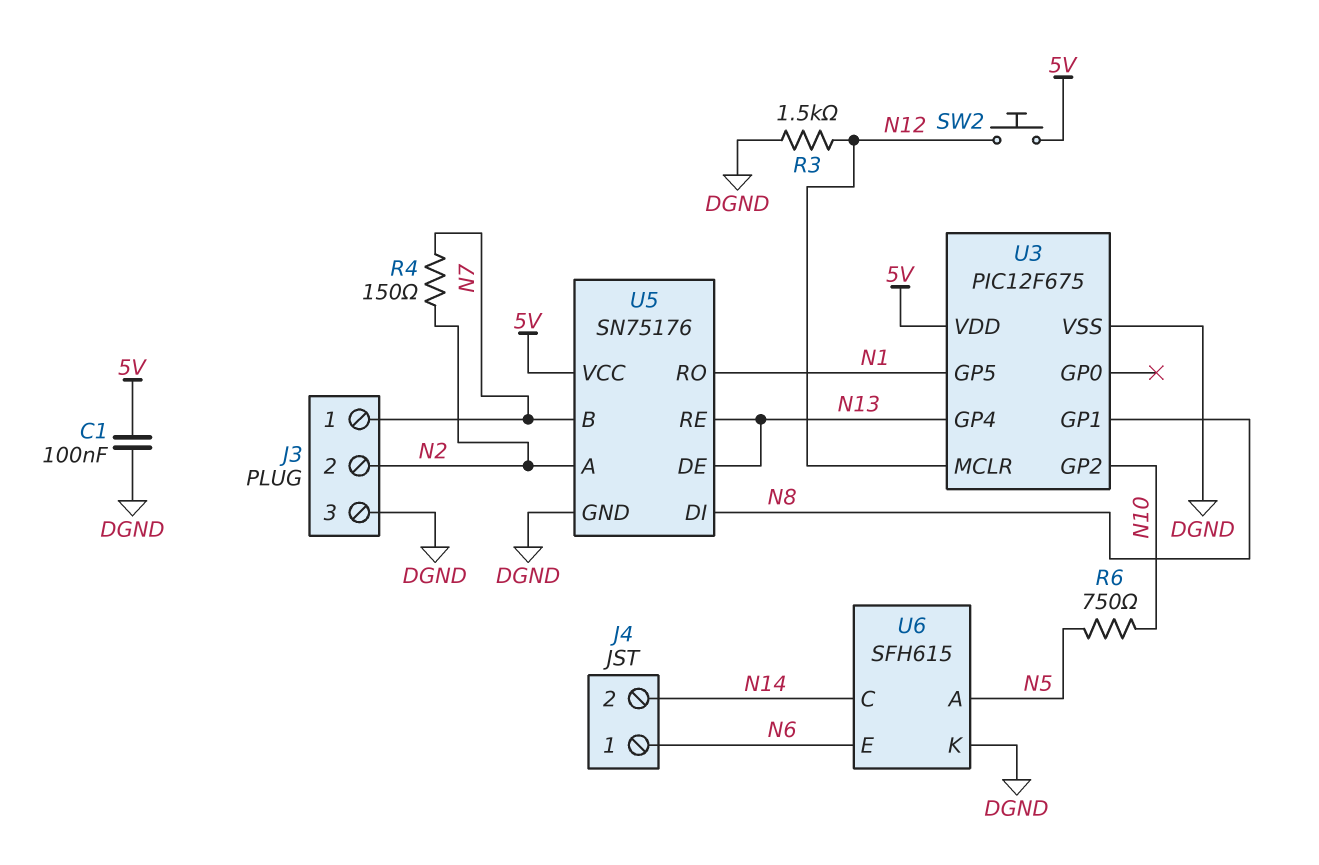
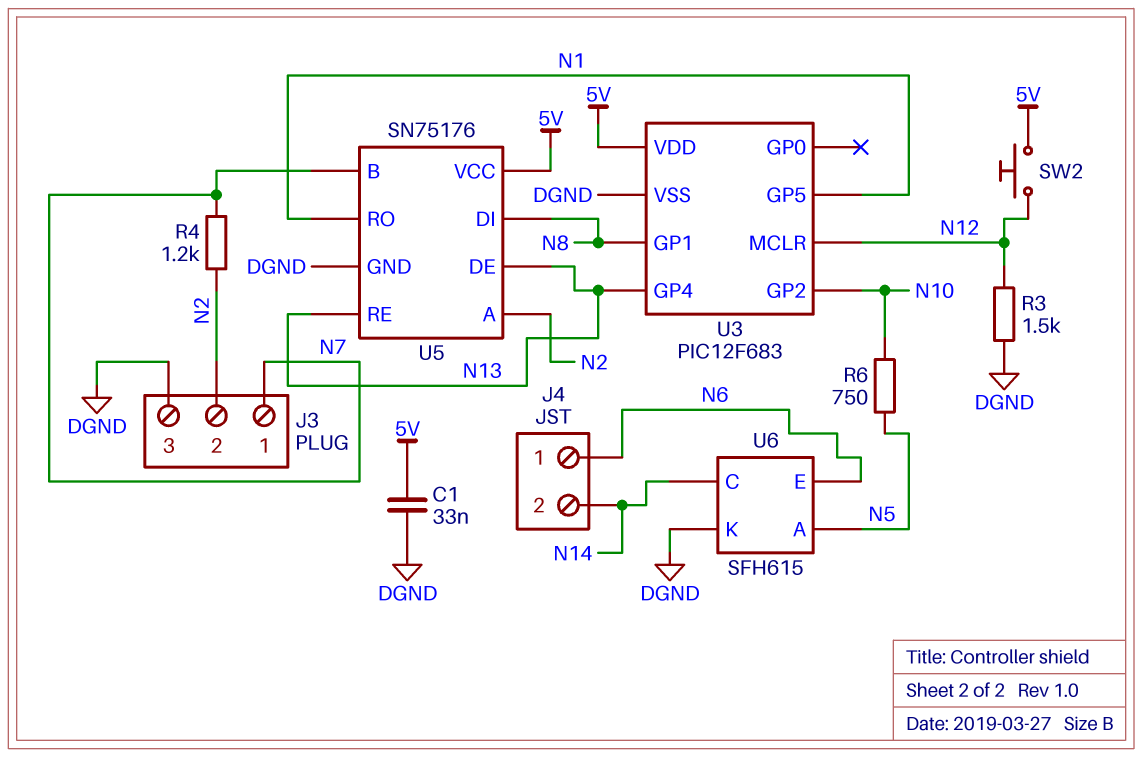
C1: 100nF (5V, DGND) -> 33nF (5V, DGND)
R4: 150 (N2, N7) -> 1.2k (N2, N7)
U3: PIC12F675 -> PIC12F683

